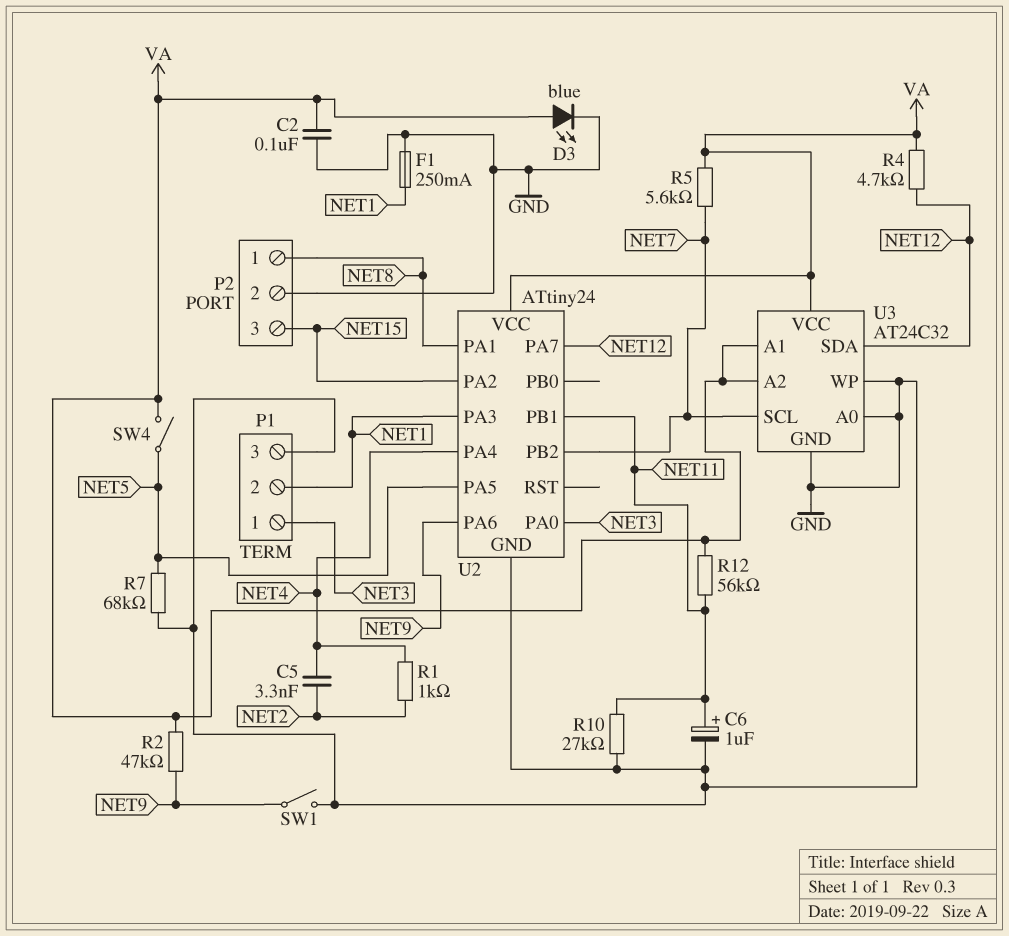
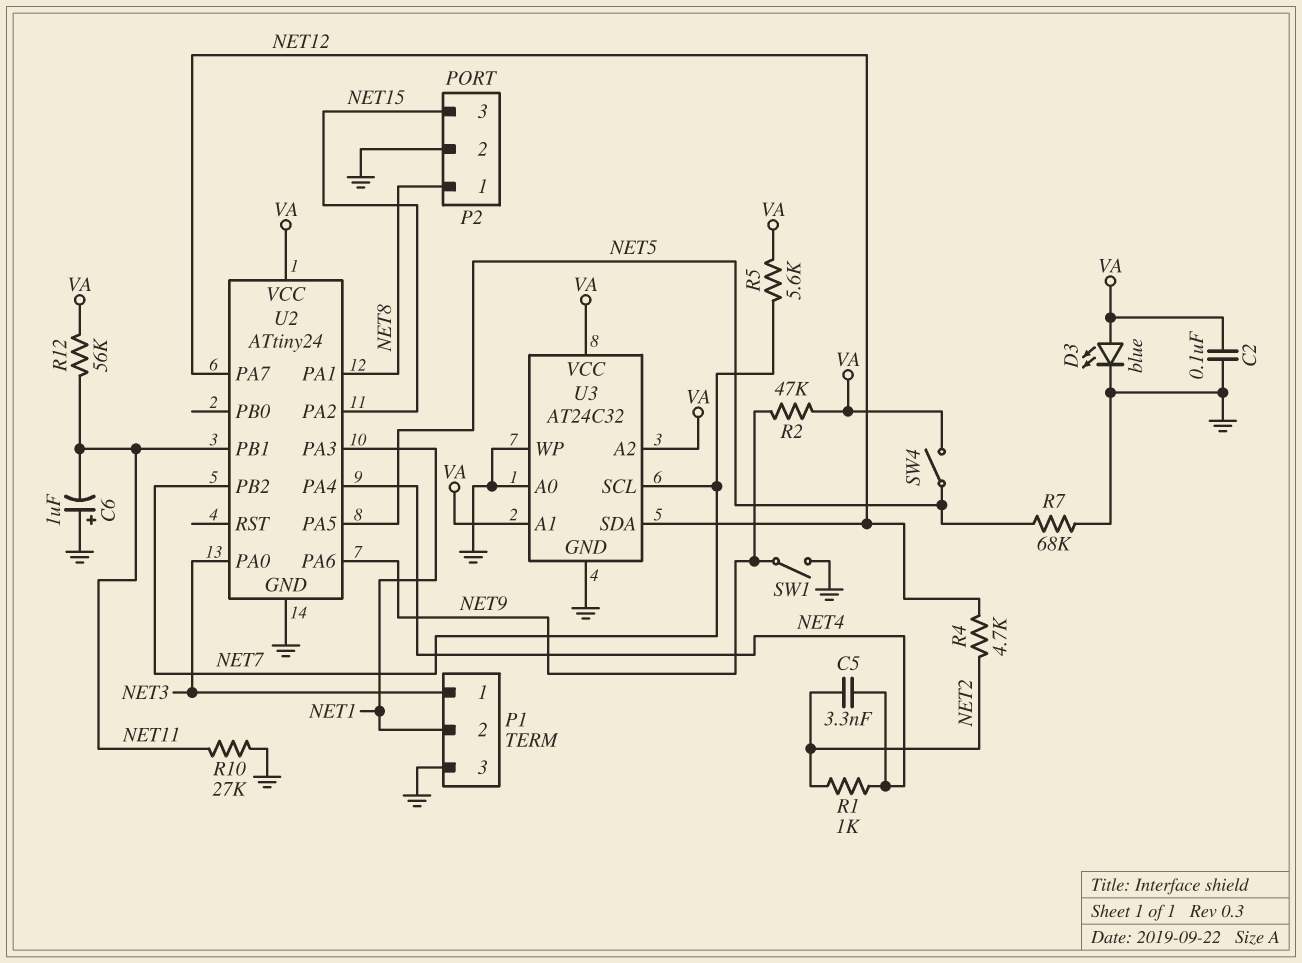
C6: 1uF (plus NET11, minus GND) -> 1uF (plus GND, minus NET11)
F1: 250mA (GND, NET1) -> none
R4: 4.7k (NET12, VA) -> 4.7k (NET2, NET12)

